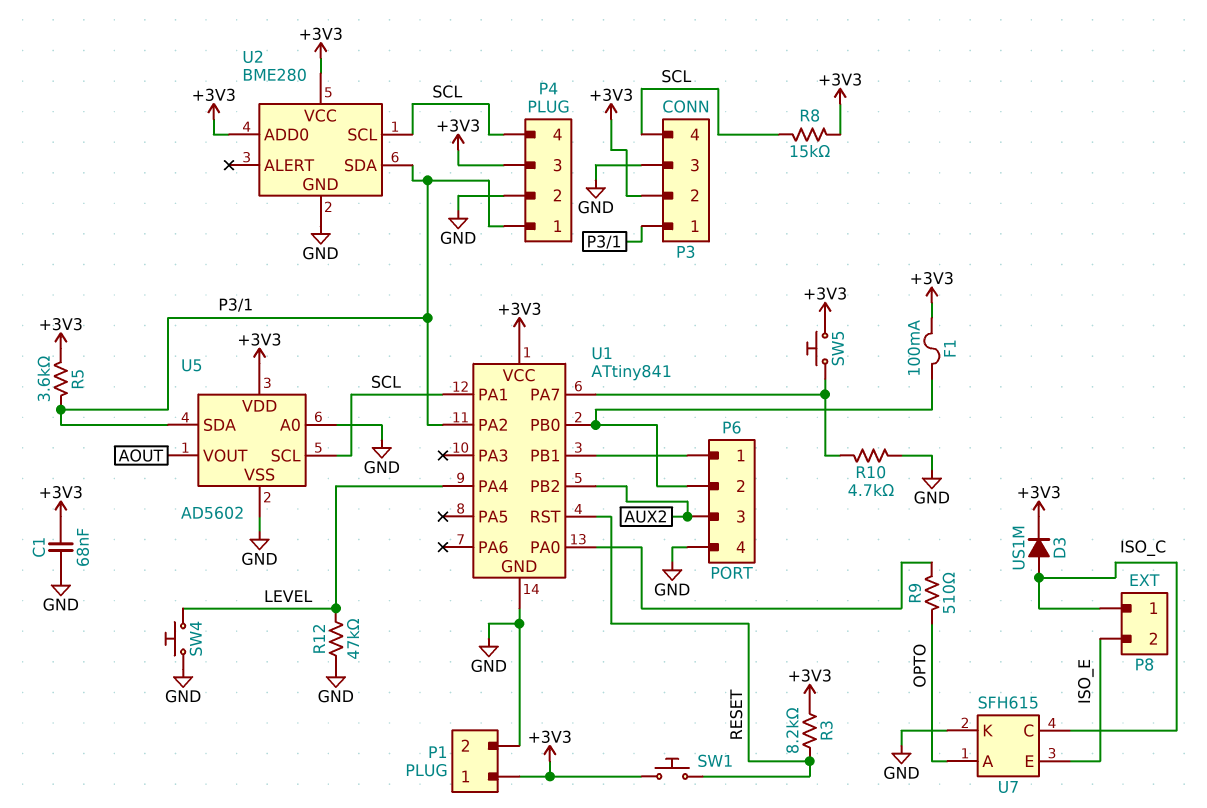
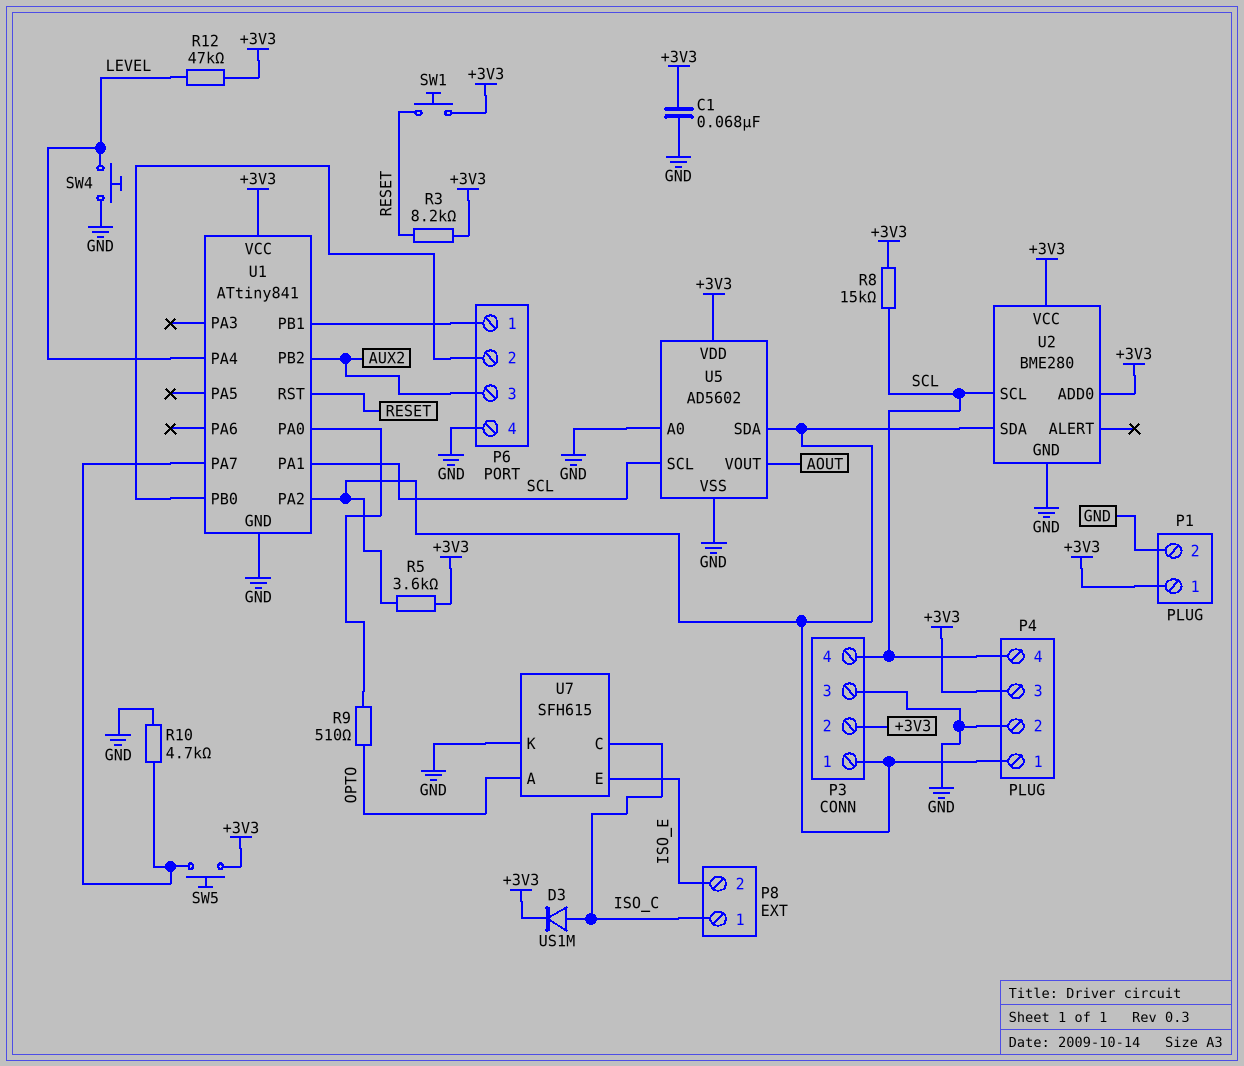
F1: 100mA (+3V3, P6/2) -> none
R12: 47k (GND, LEVEL) -> 47k (+3V3, LEVEL)

